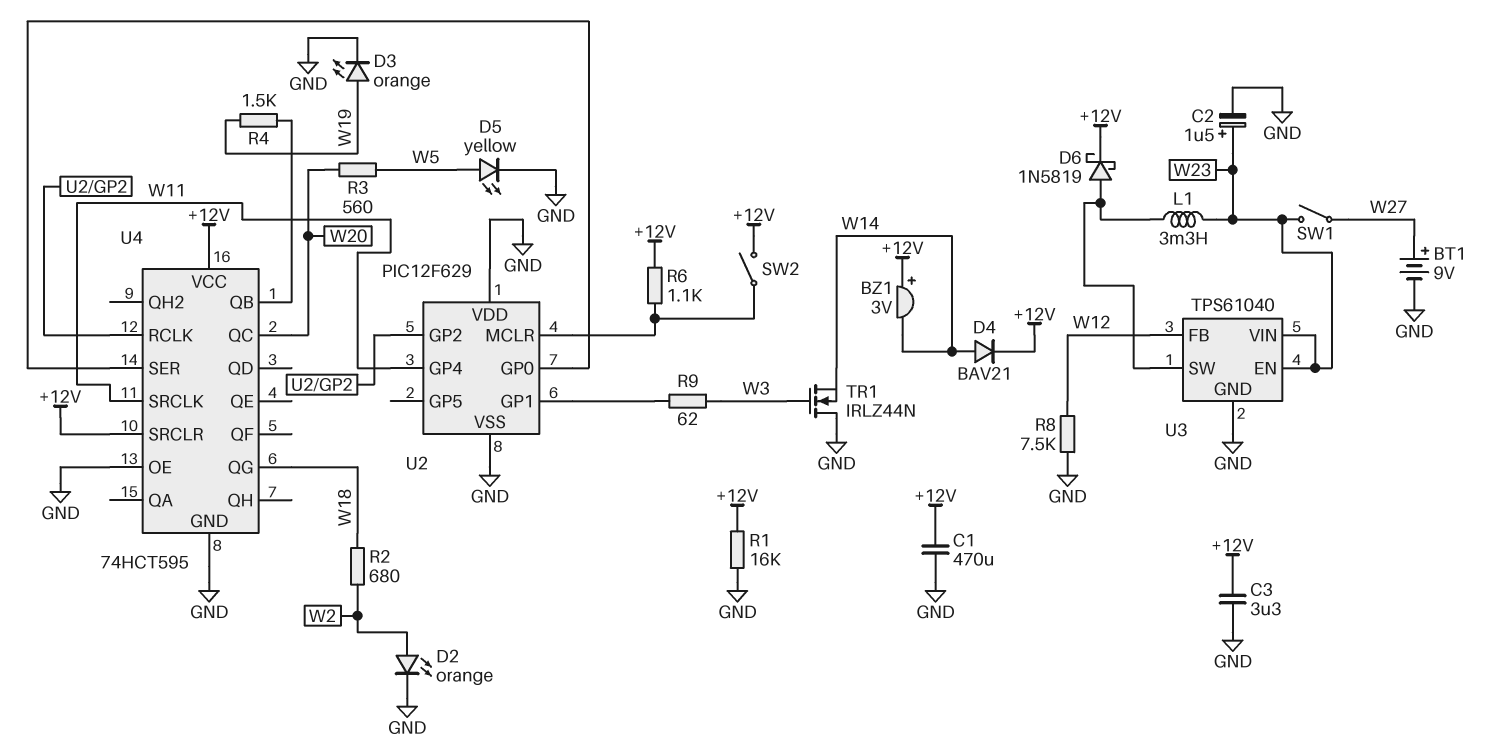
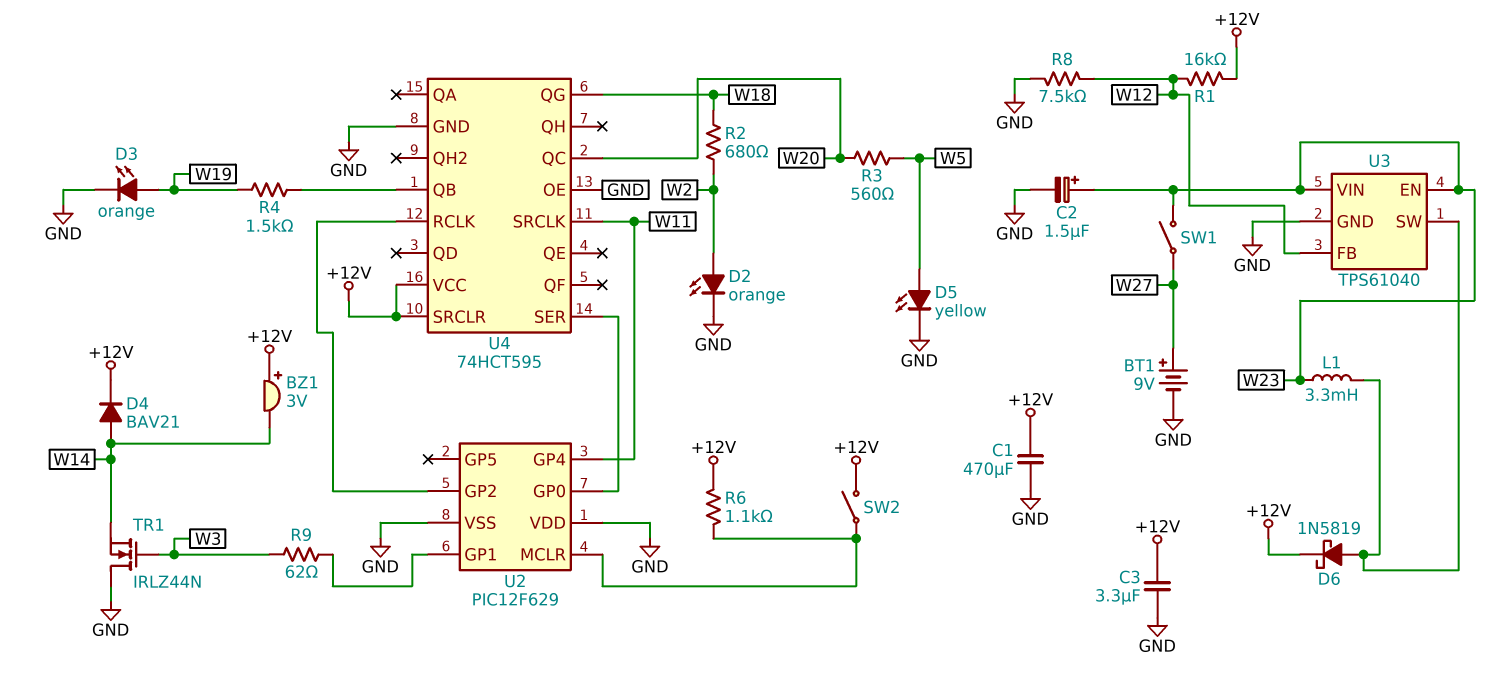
R1: 16k (+12V, GND) -> 16k (+12V, W12)

